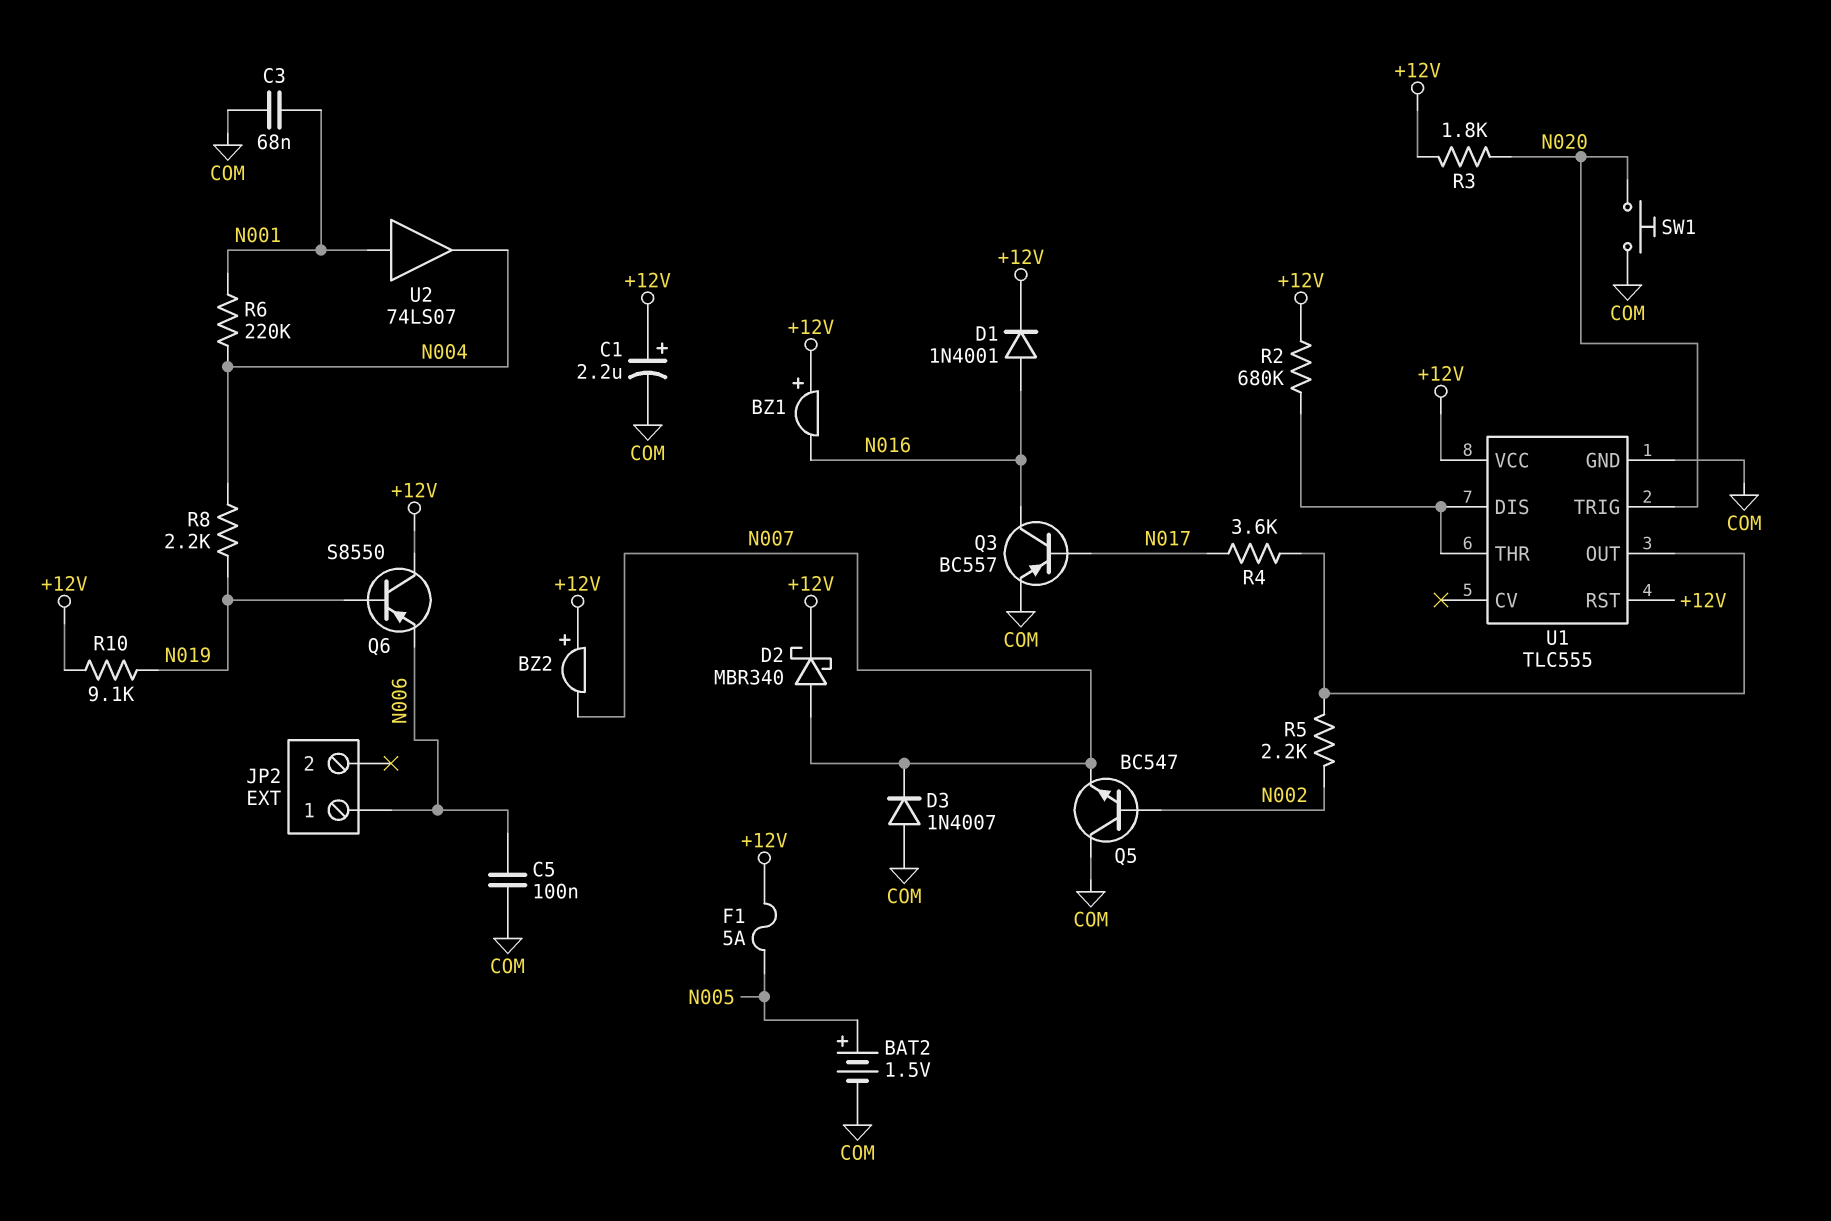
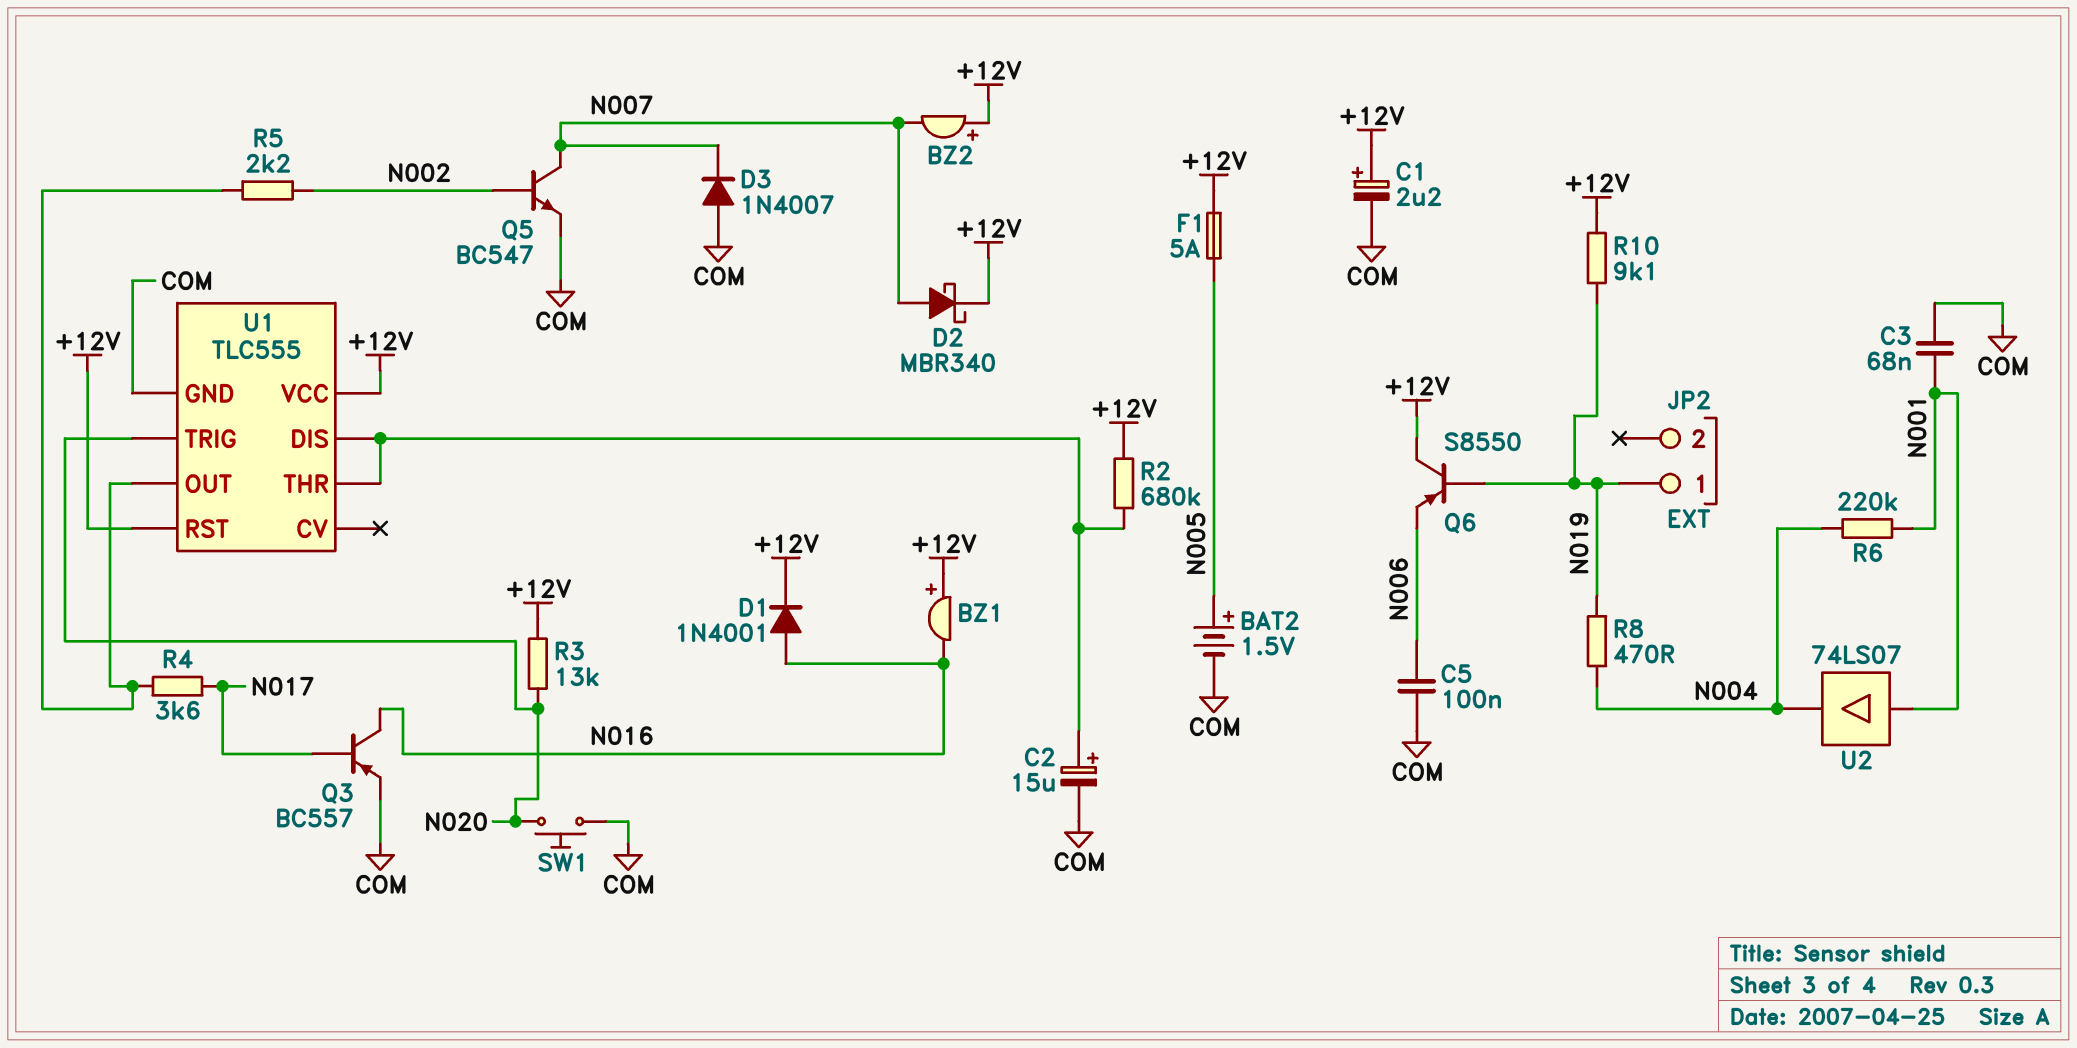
C2: none -> 15uF (plus U1/DIS, minus COM)
JP2 pin 1: N006 -> N019
Q5: NPN BC547 (B N002, C COM, E N007) -> NPN BC547 (B N002, C N007, E COM)
R3: 1.8k (+12V, N020) -> 13k (+12V, N020)
R8: 2.2k (N004, N019) -> 470 (N004, N019)

